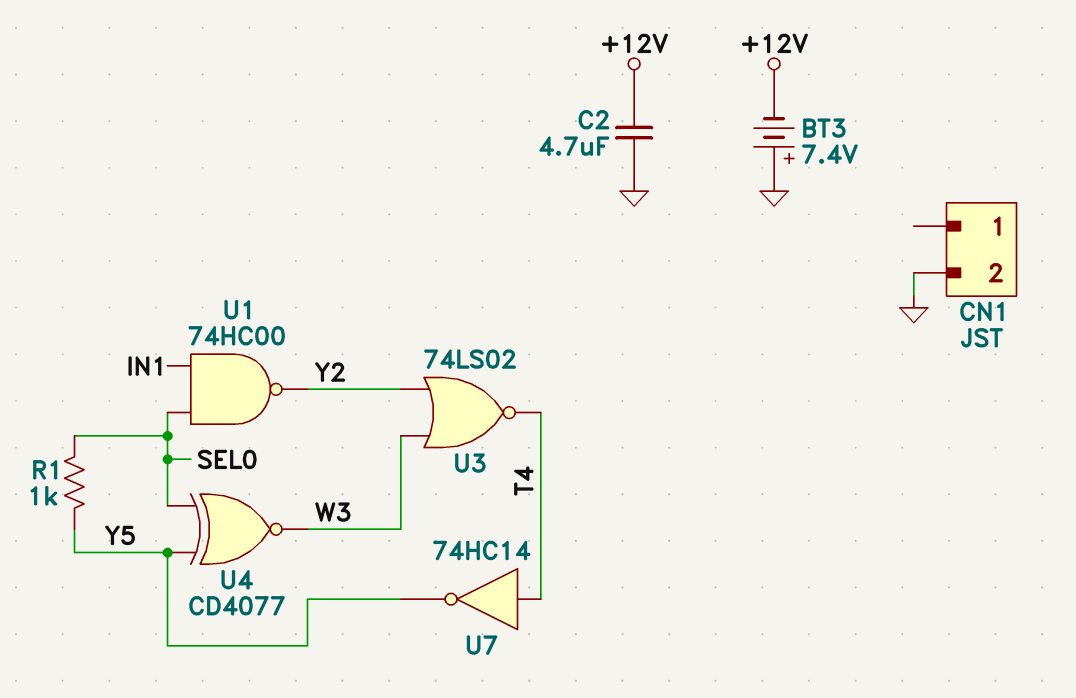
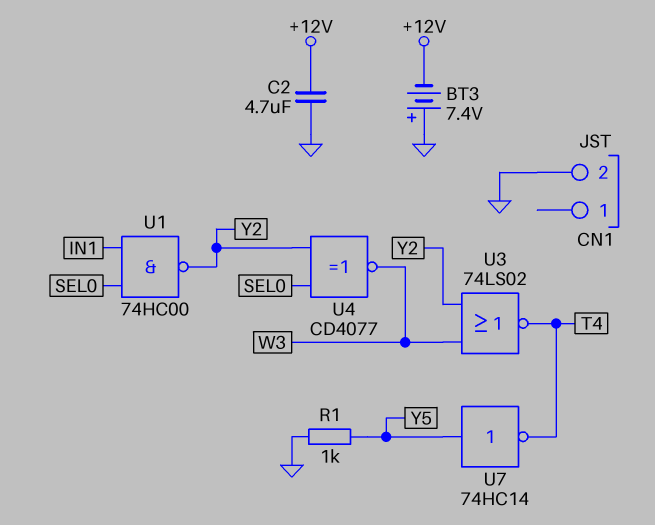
R1: 1k (SEL0, Y5) -> 1k (GND, Y5)
U4: XNOR CD4077 (in SEL0, in Y5, out W3) -> XNOR CD4077 (in SEL0, in Y2, out W3)
U7: NOT 74HC14 (in T4, out Y5) -> NOT 74HC14 (in Y5, out T4)

